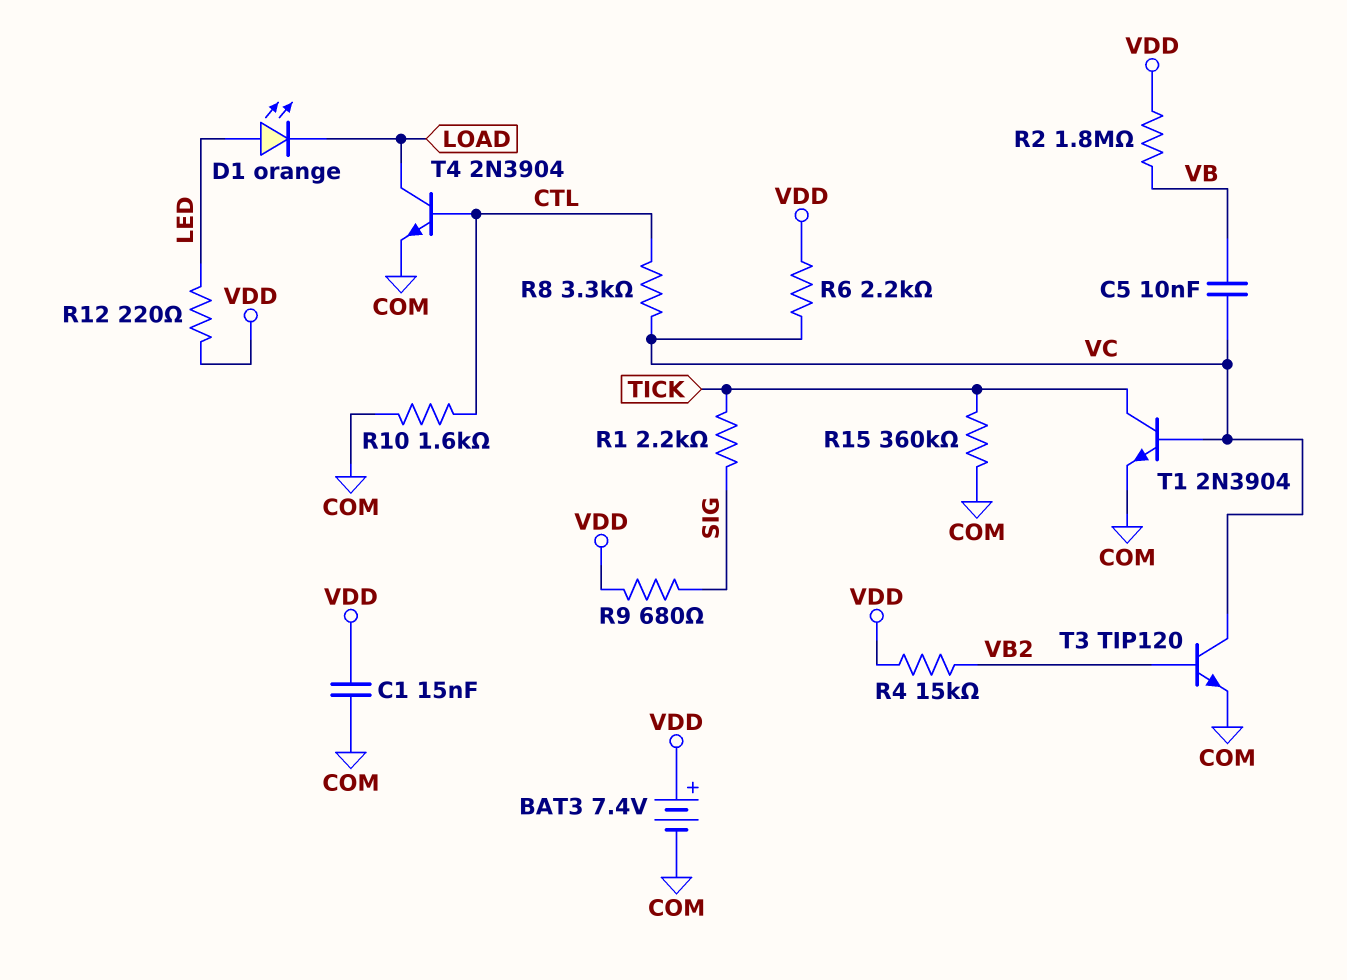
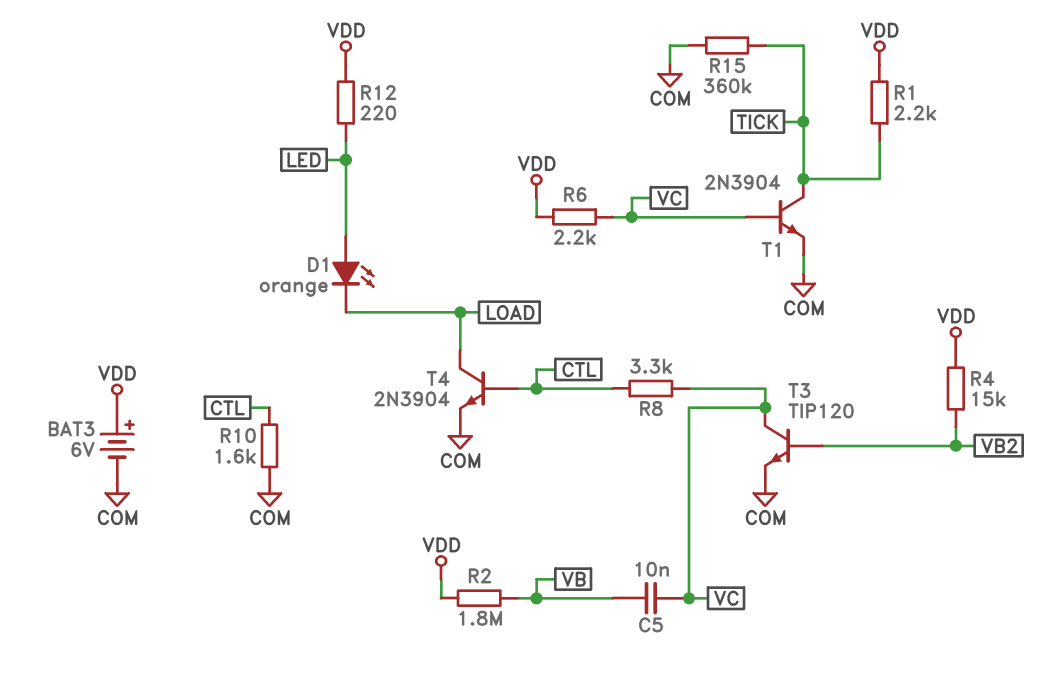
BAT3: 7.4V (plus VDD, minus COM) -> 6V (plus VDD, minus COM)
C1: 15nF (COM, VDD) -> none
R1: 2.2k (SIG, TICK) -> 2.2k (TICK, VDD)
R9: 680 (SIG, VDD) -> none

